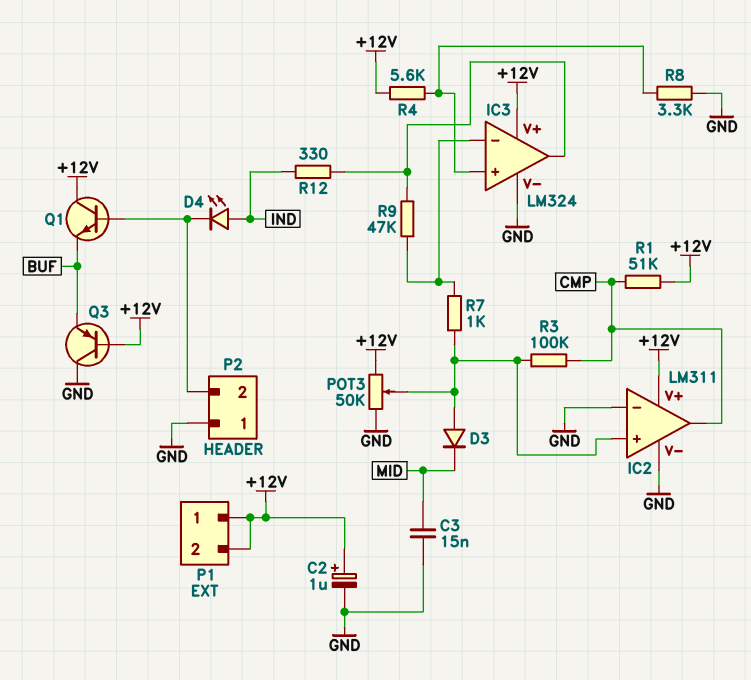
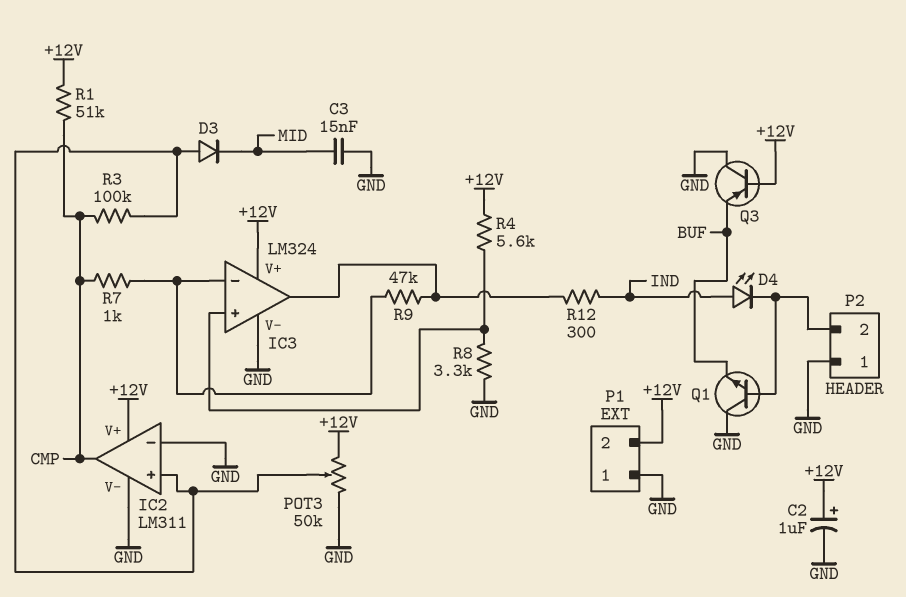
P1 pin 1: +12V -> GND
Q1: NPN (B P2/2, C +12V, E BUF) -> NPN (B P2/2, C GND, E BUF)
R7: 1k (IC2/in+, IC3/in-) -> 1k (CMP, IC3/in-)
R12: 330 (IC3/out, IND) -> 300 (IC3/out, IND)

